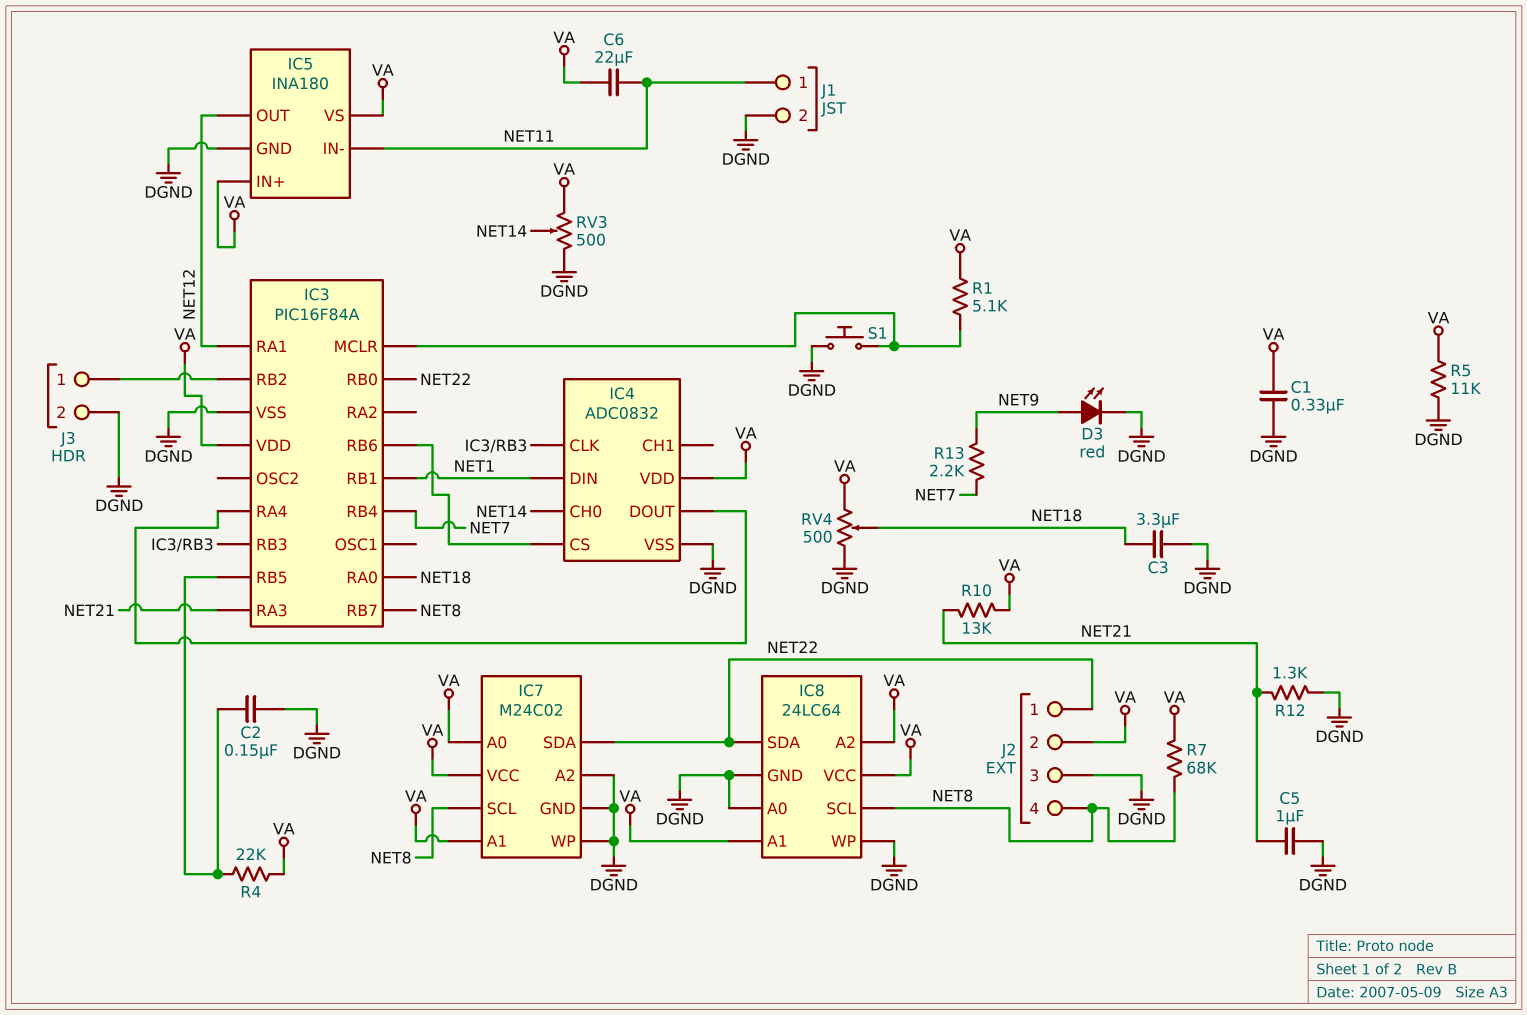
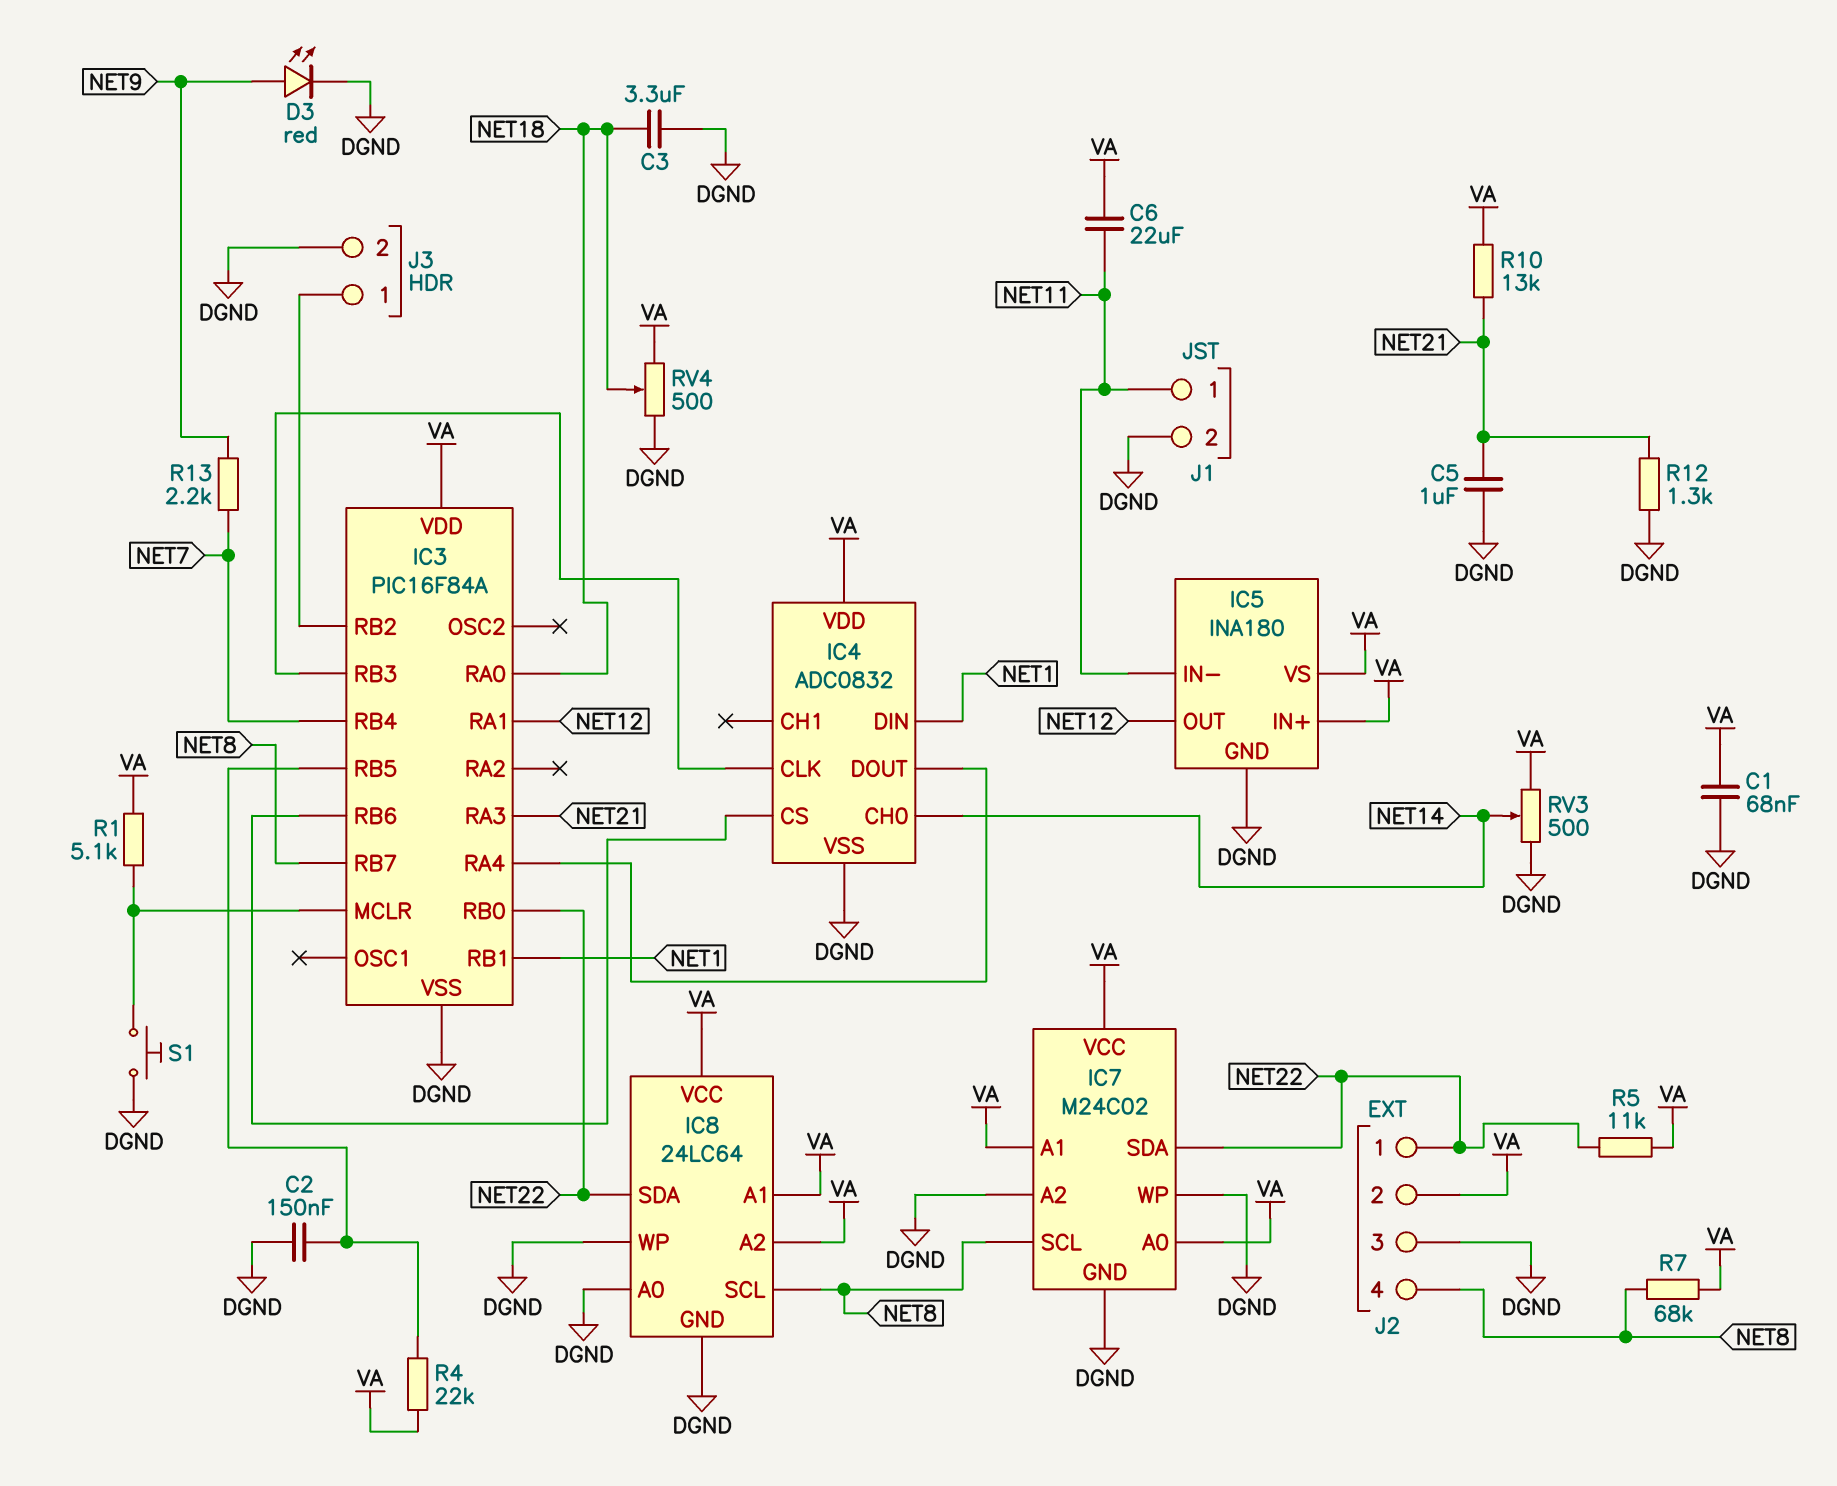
C1: 330nF (DGND, VA) -> 68nF (DGND, VA)
R5: 11k (DGND, VA) -> 11k (NET22, VA)

